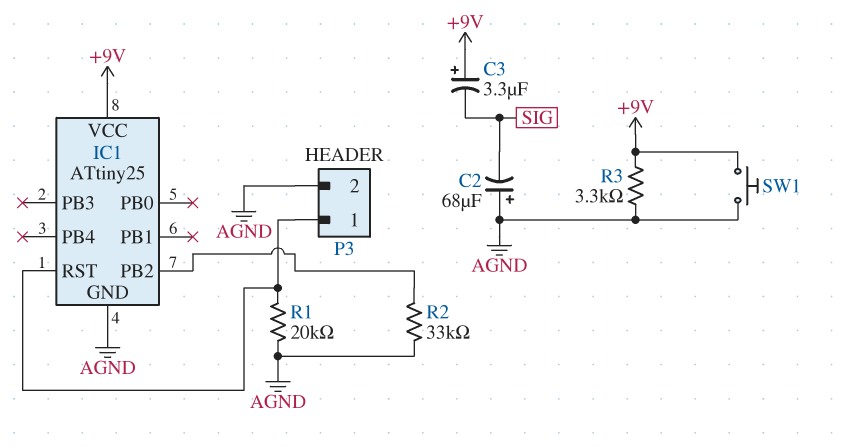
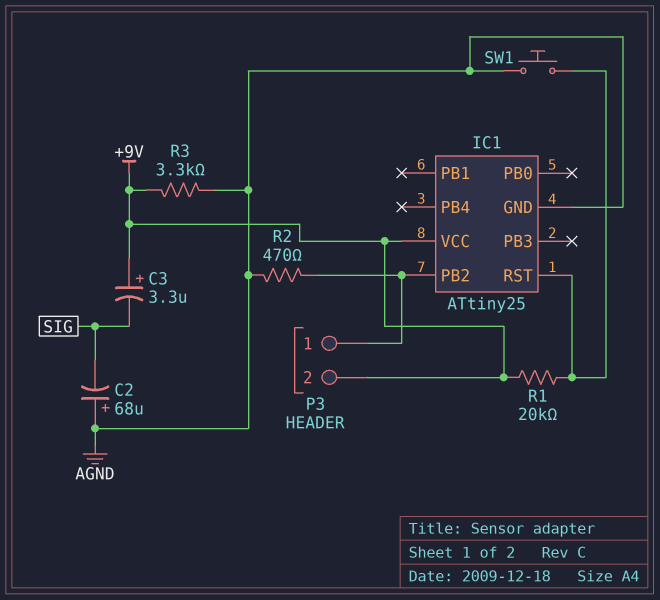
P3 pin 1: IC1/RST -> IC1/PB2
P3 pin 2: AGND -> +9V
R1: 20k (AGND, IC1/RST) -> 20k (+9V, IC1/RST)
R2: 33k (AGND, IC1/PB2) -> 470 (AGND, IC1/PB2)
SW1: button (+9V, AGND) -> button (AGND, IC1/RST)

